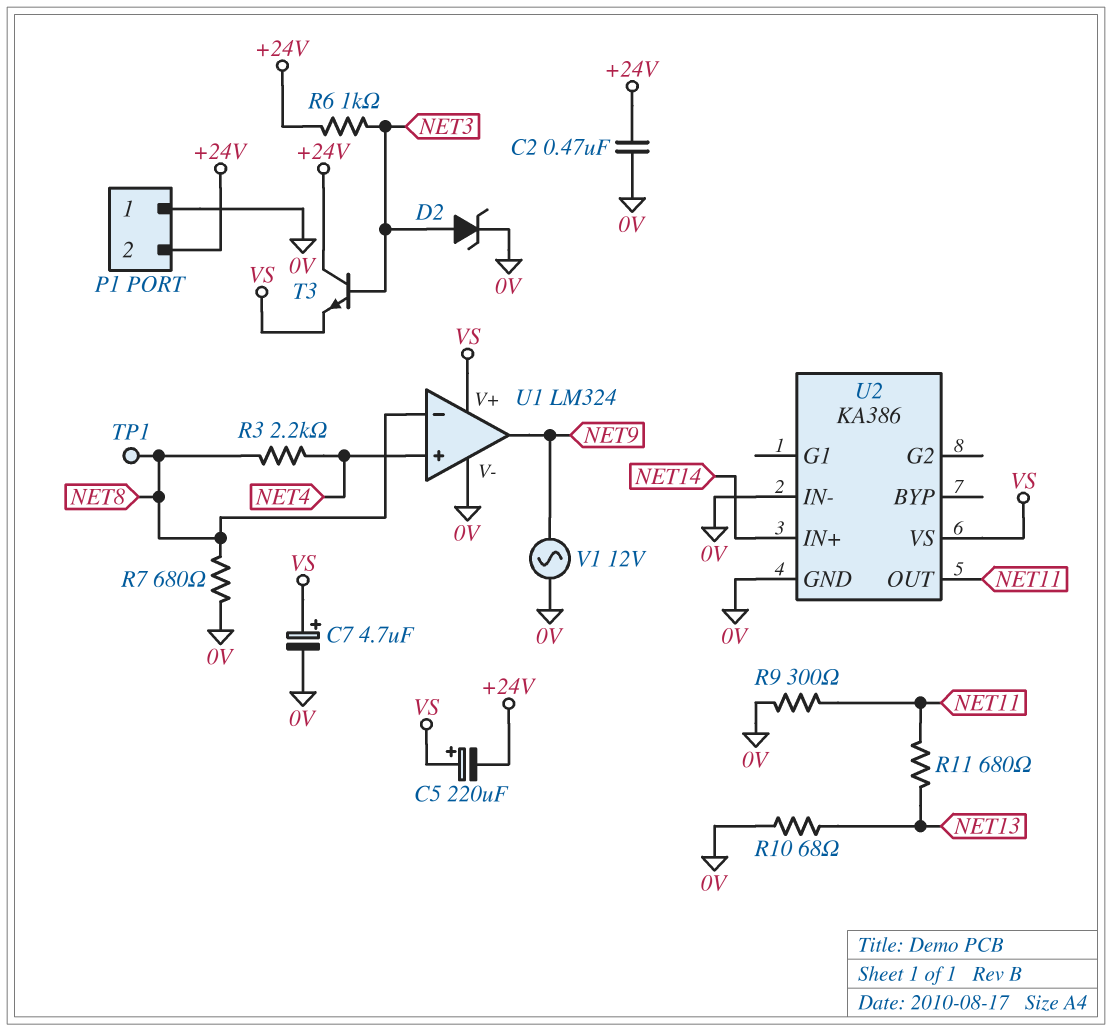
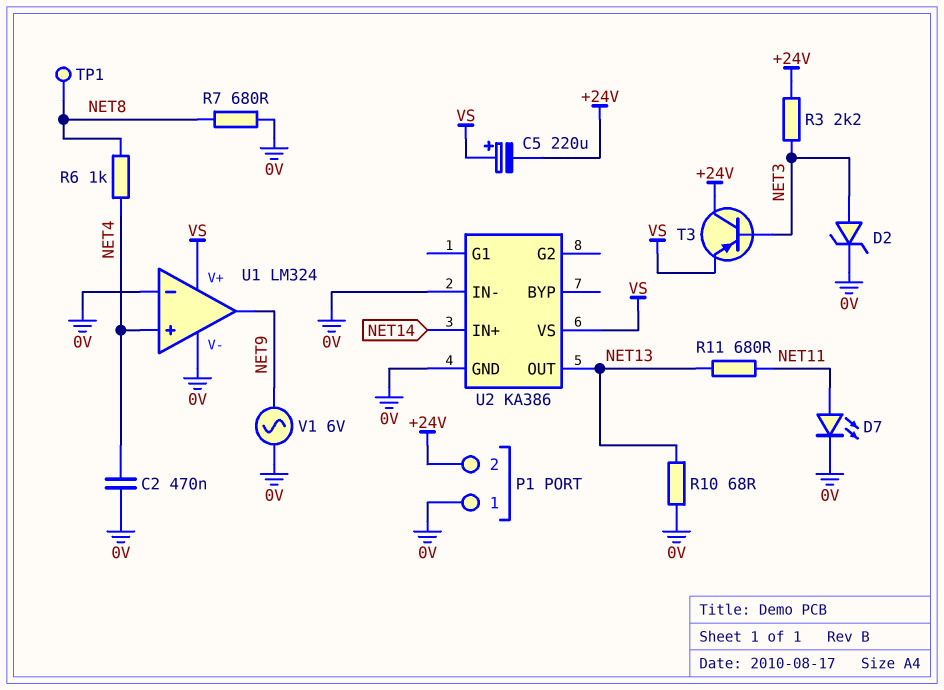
C2: 470nF (+24V, 0V) -> 470nF (0V, NET4)
C7: 4.7uF (plus VS, minus 0V) -> none
D7: none -> LED (A NET11, K 0V)
R3: 2.2k (NET4, NET8) -> 2.2k (+24V, NET3)
R6: 1k (+24V, NET3) -> 1k (NET4, NET8)
R9: 300 (0V, NET11) -> none
T3: NPN (B NET3, C +24V, E VS) -> PNP (B NET3, C +24V, E VS)
U1 pin in-: NET8 -> 0V
U2 pin OUT: NET11 -> NET13
V1: AC 12V (0V, NET9) -> AC 6V (0V, NET9)

